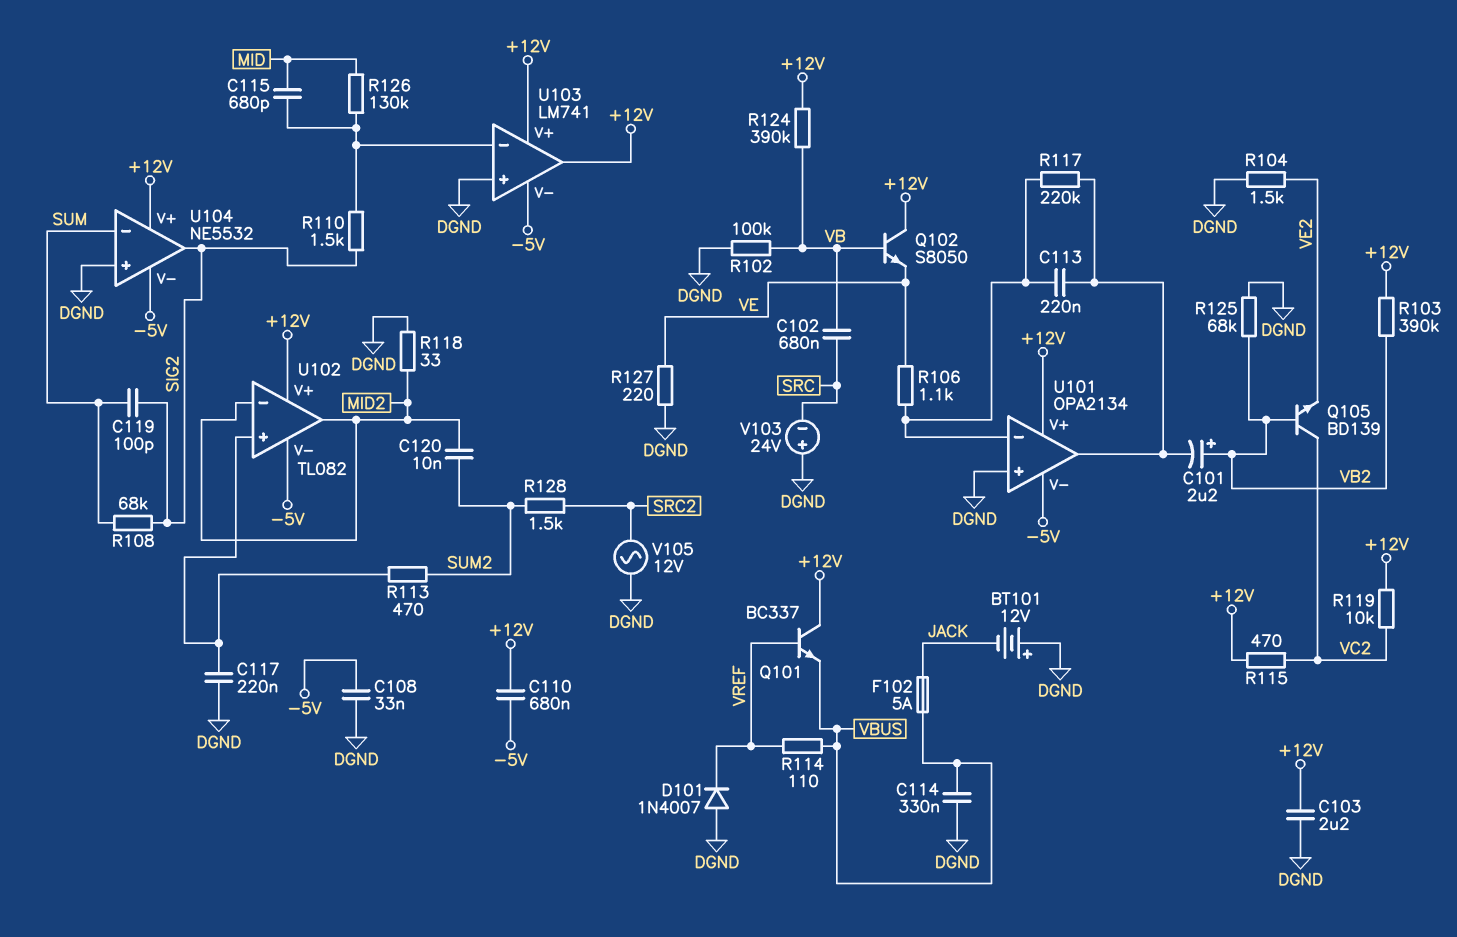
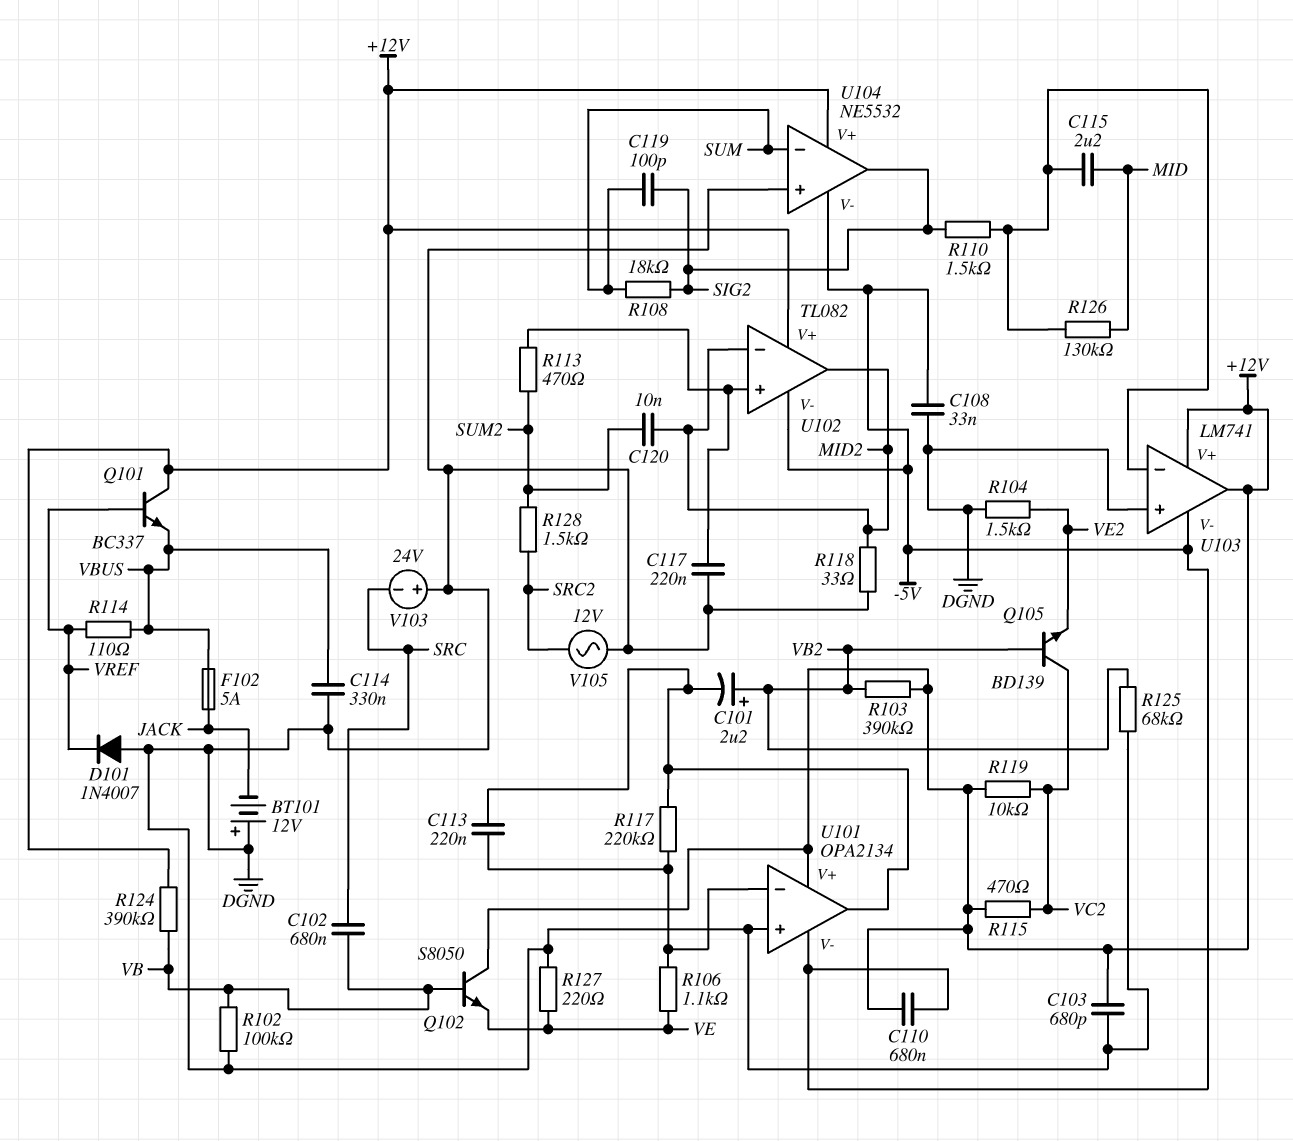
C103: 2.2uF (+12V, DGND) -> 680pF (+12V, DGND)
C115: 680pF (MID, U103/in-) -> 2.2uF (MID, U103/in-)
R108: 68k (SIG2, SUM) -> 18k (SIG2, SUM)

